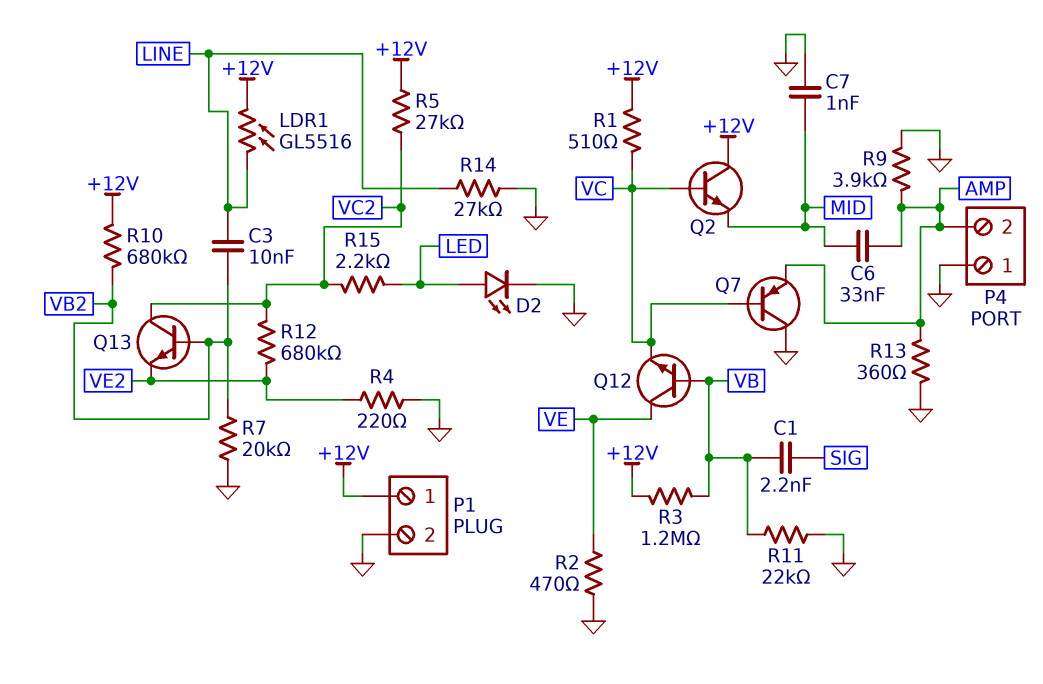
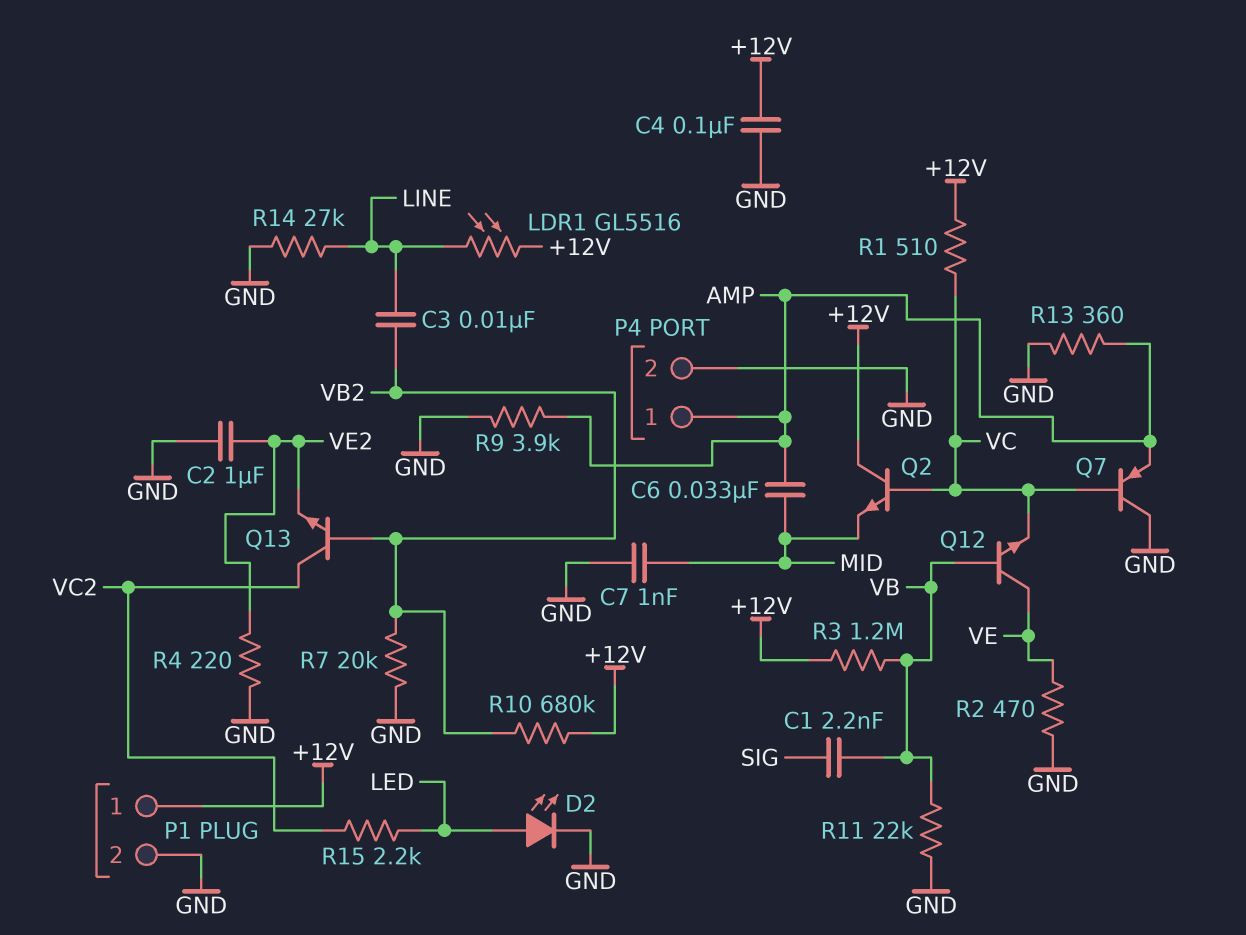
C2: none -> 1uF (GND, VE2)
C4: none -> 100nF (+12V, GND)
P4 pin 1: GND -> AMP
P4 pin 2: AMP -> GND
R5: 27k (+12V, VC2) -> none
R12: 680k (VC2, VE2) -> none

